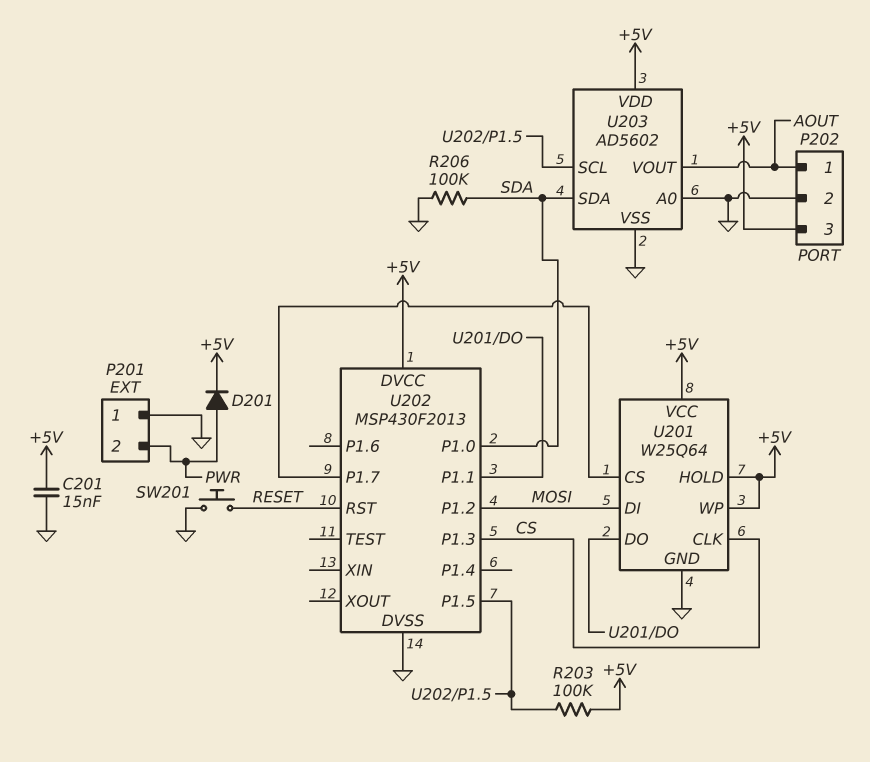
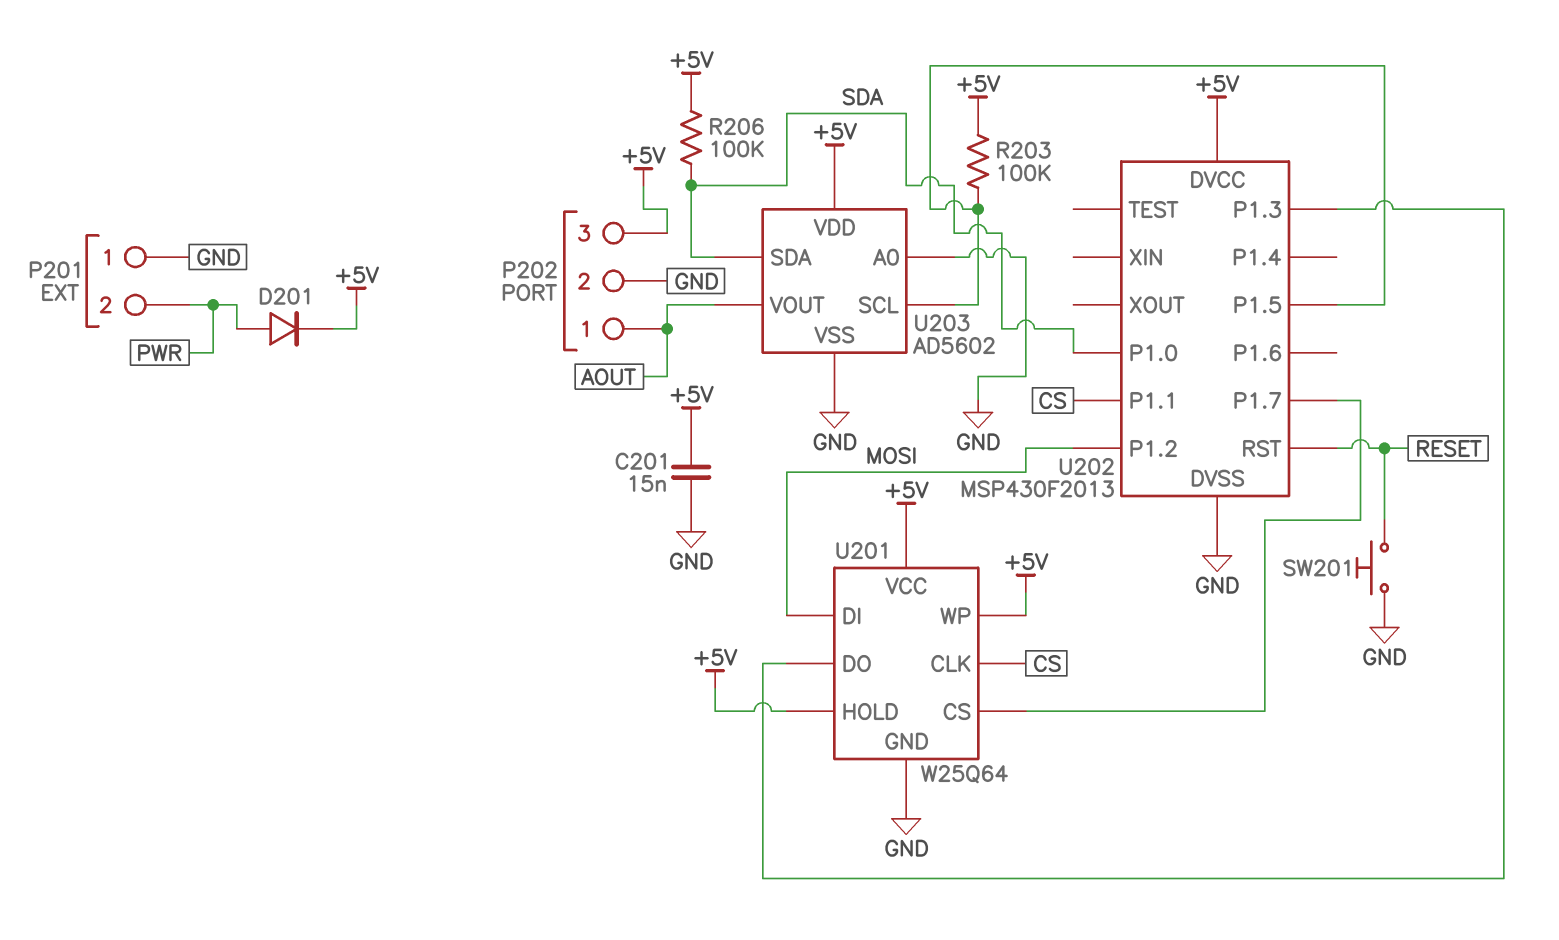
R206: 100k (GND, SDA) -> 100k (+5V, SDA)
U202 pin P1.1: U201/DO -> CS
U202 pin P1.3: CS -> U201/DO

